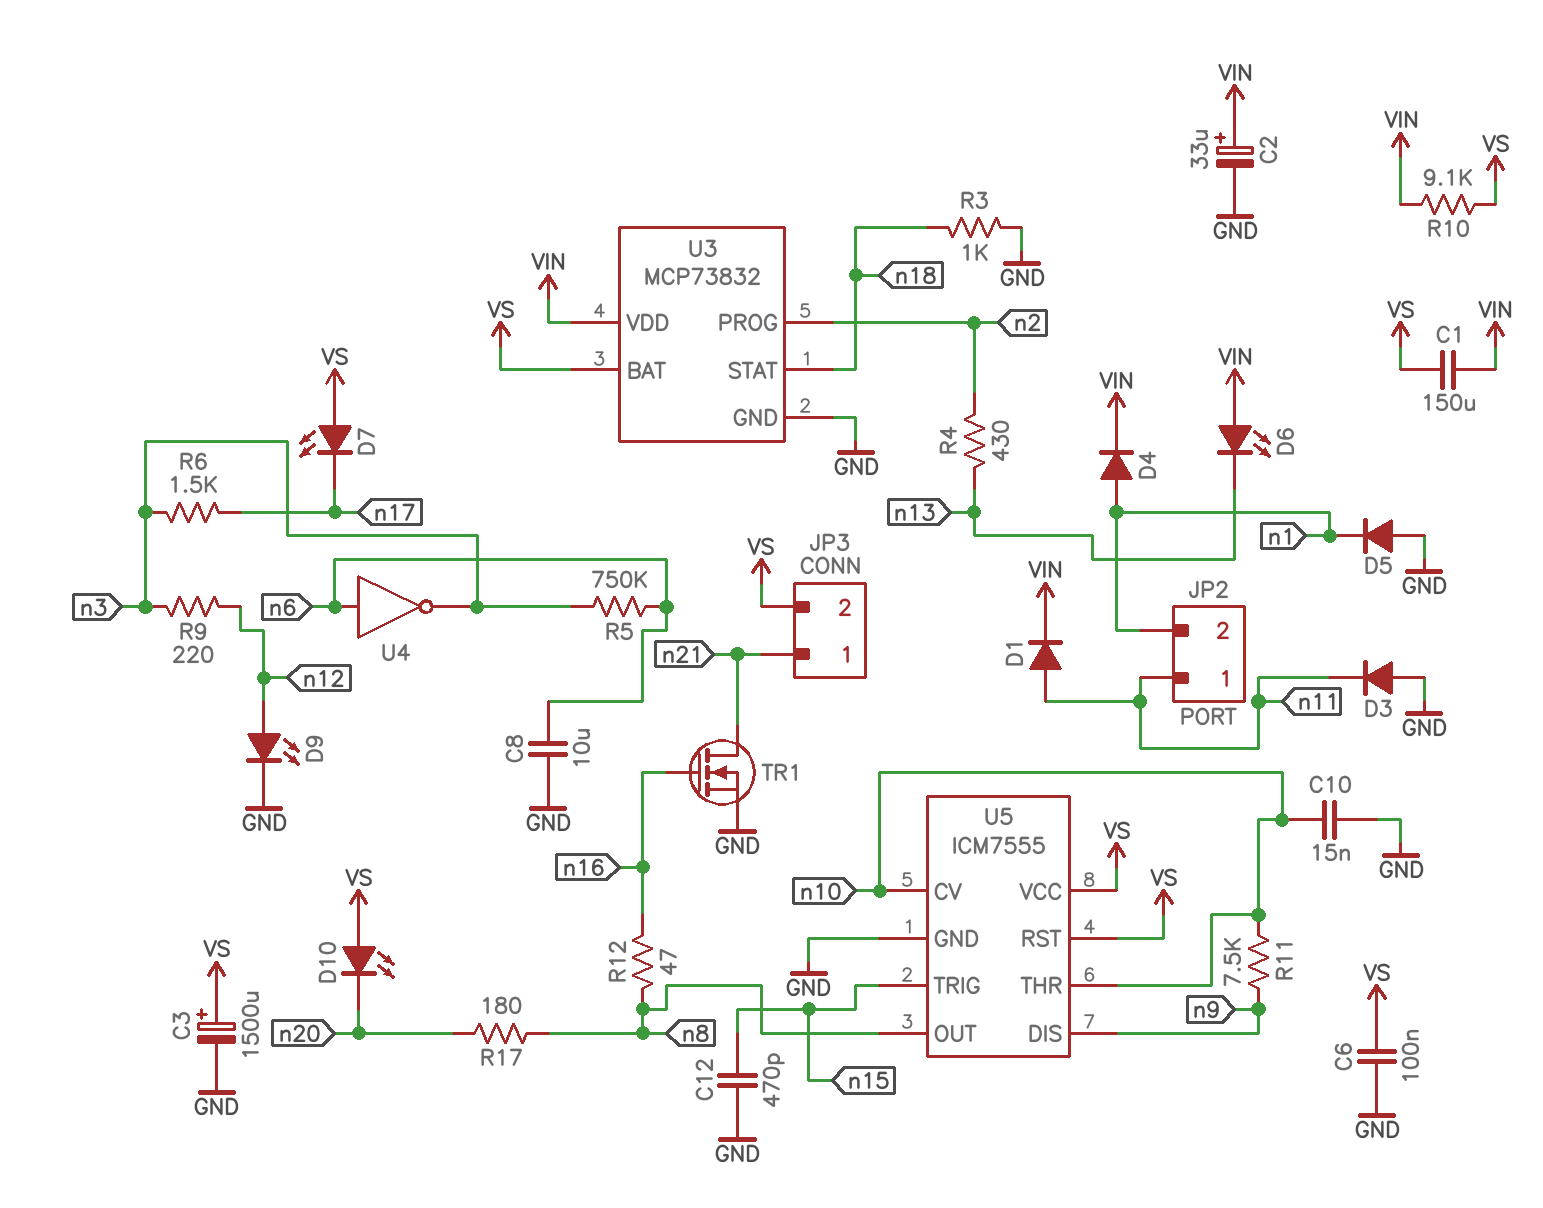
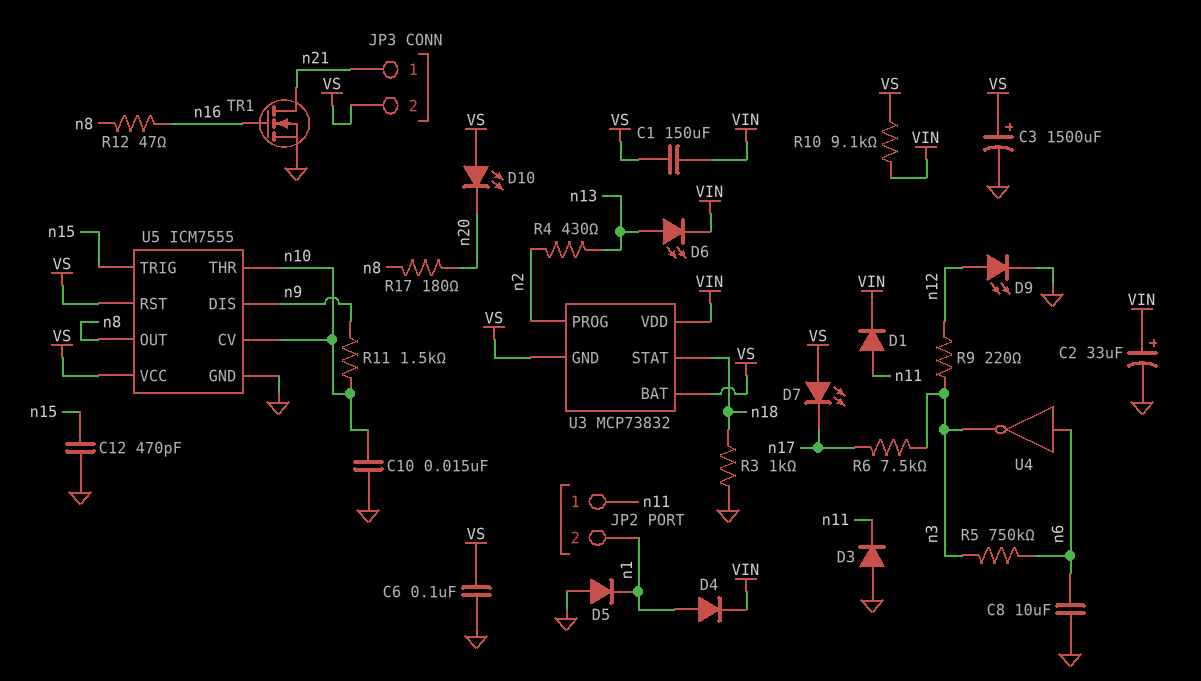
D6: LED (A VIN, K n13) -> LED (A n13, K VIN)
R6: 1.5k (n3, n17) -> 7.5k (n3, n17)
R11: 7.5k (n9, n10) -> 1.5k (n9, n10)
U3 pin GND: GND -> VS

